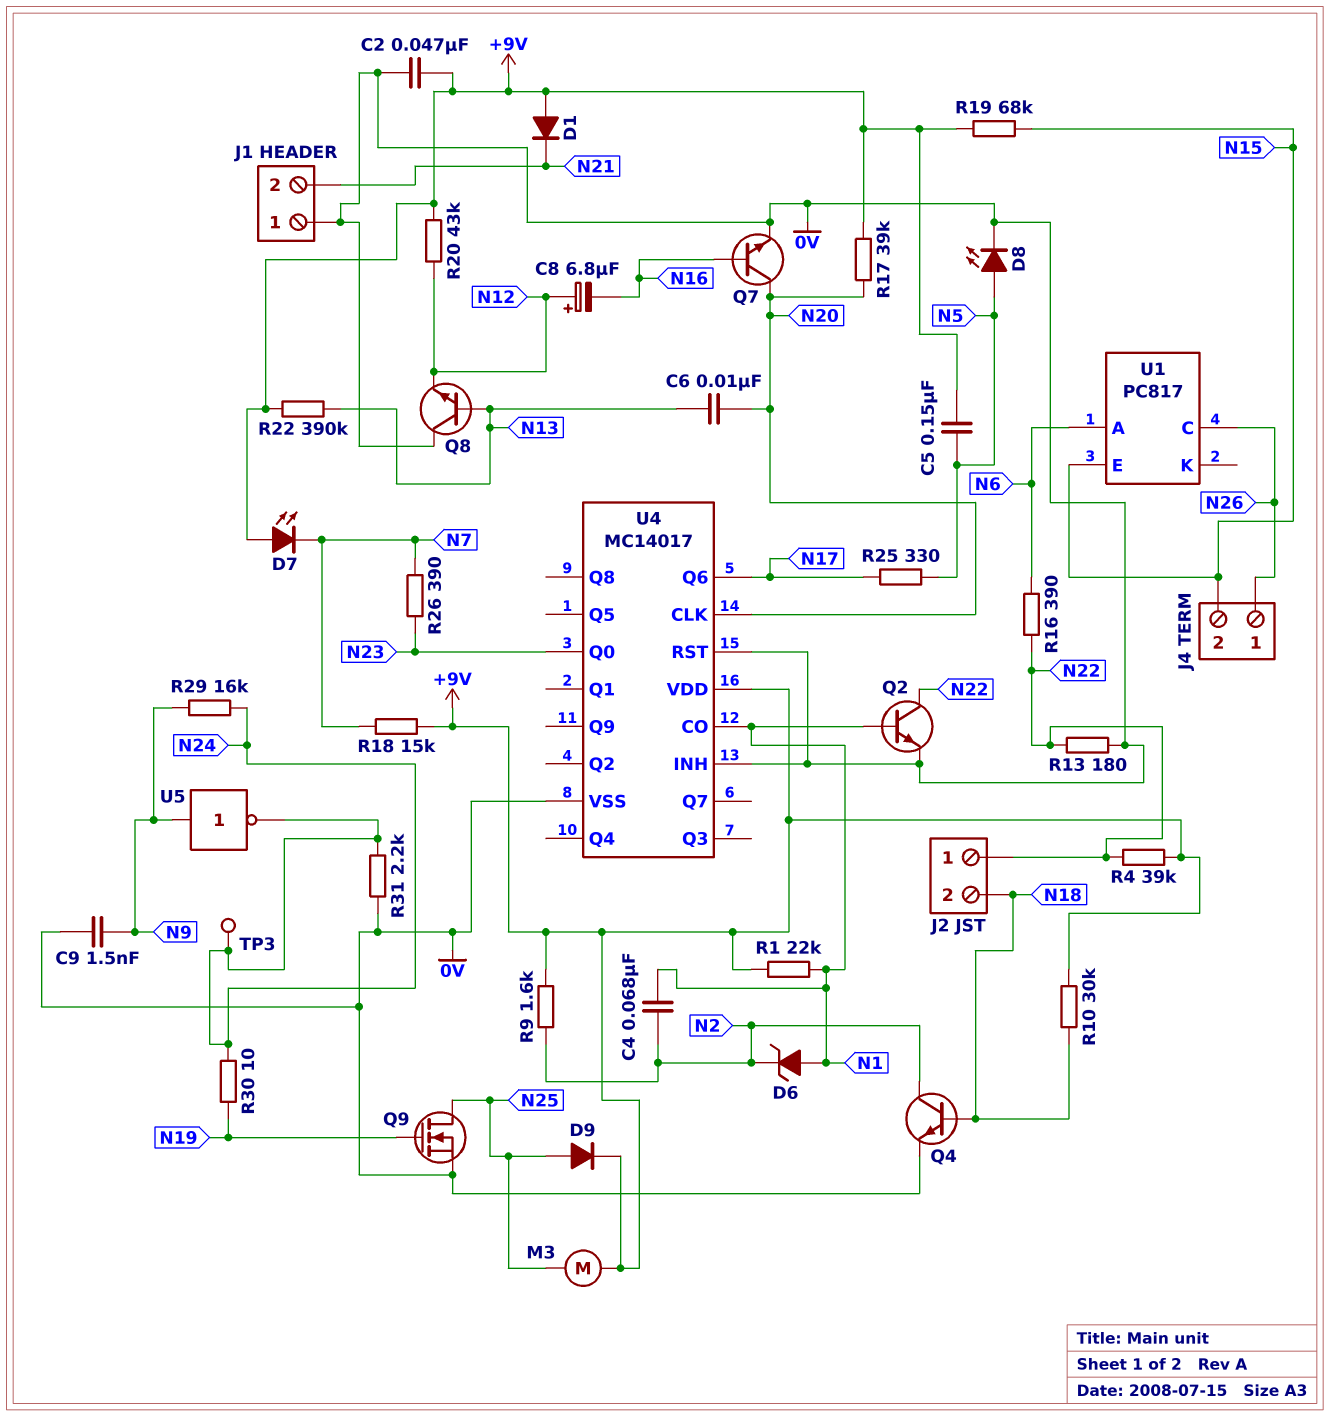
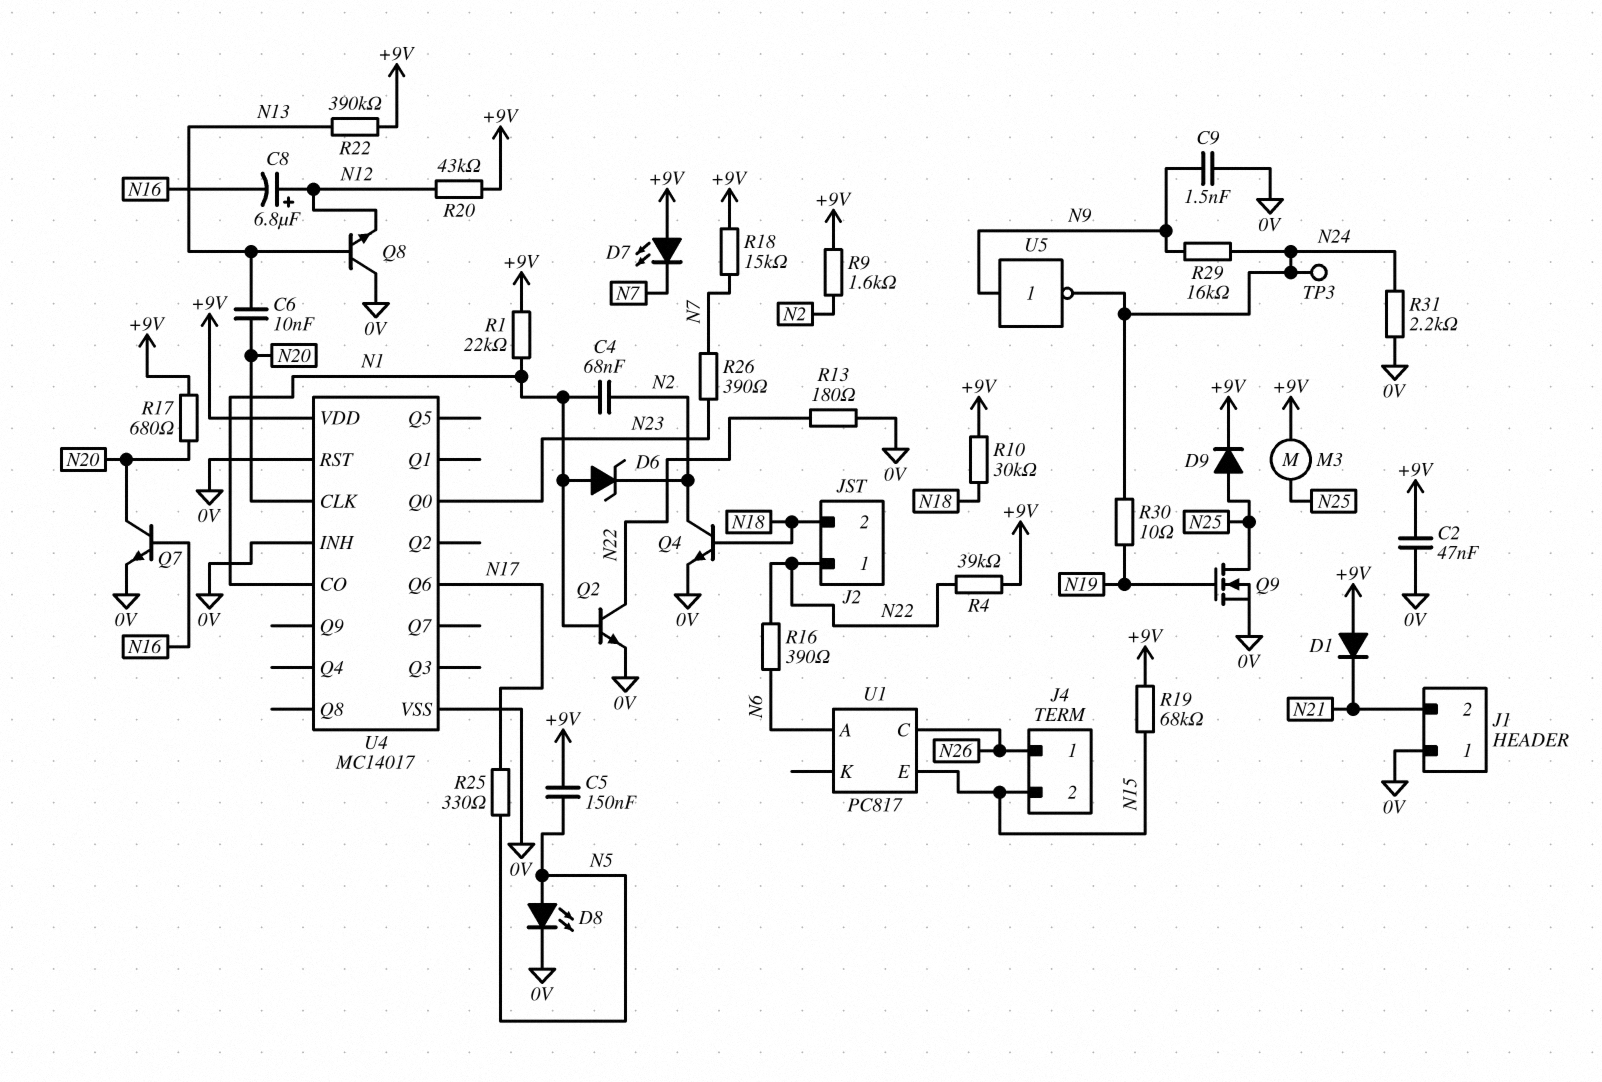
R17: 39k (+9V, N20) -> 680 (+9V, N20)

